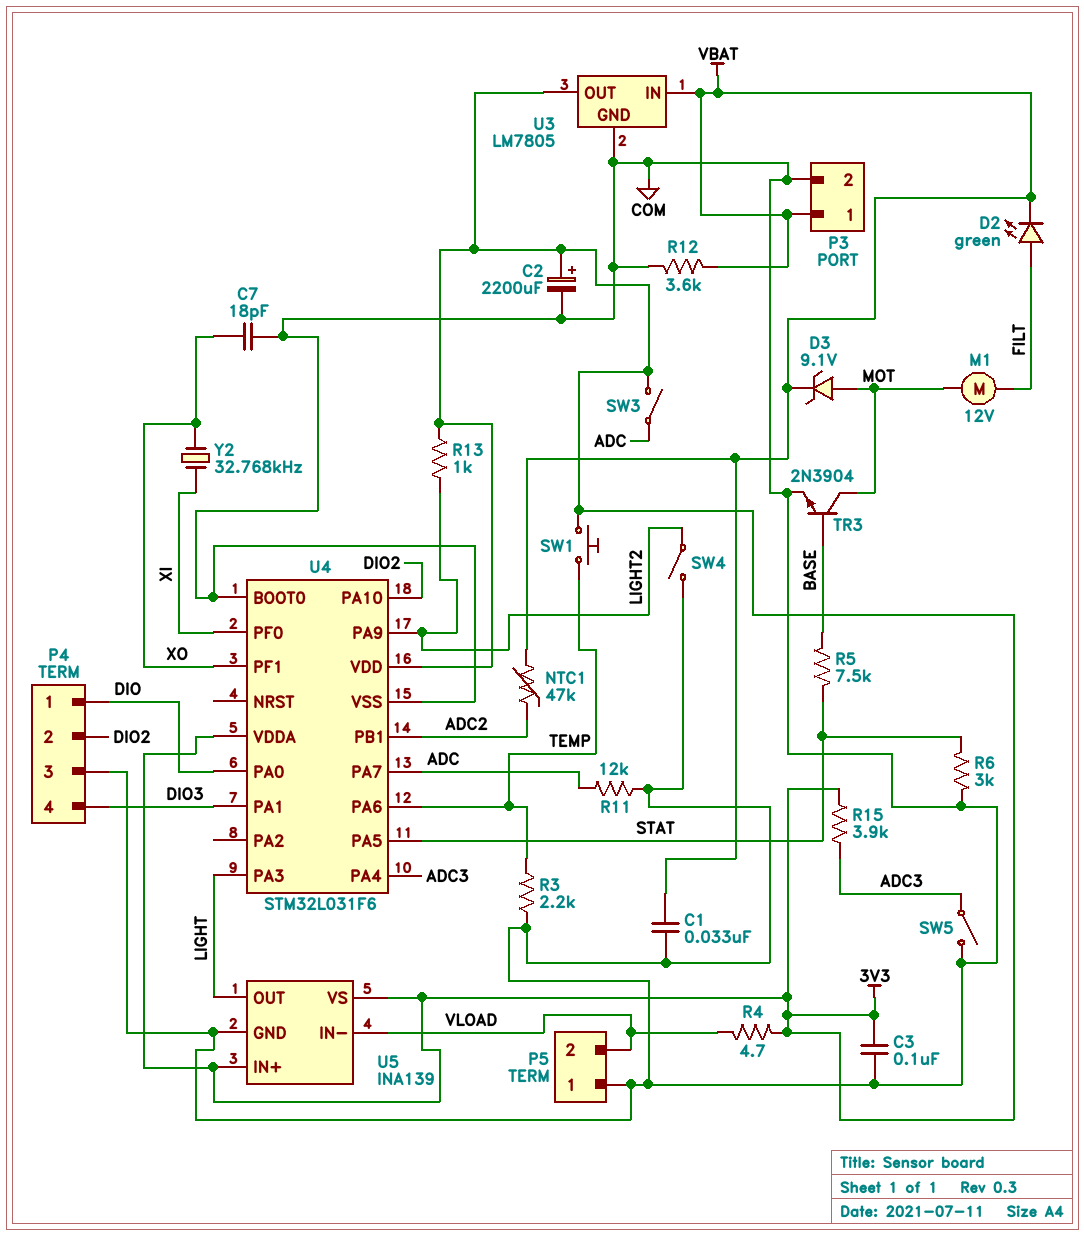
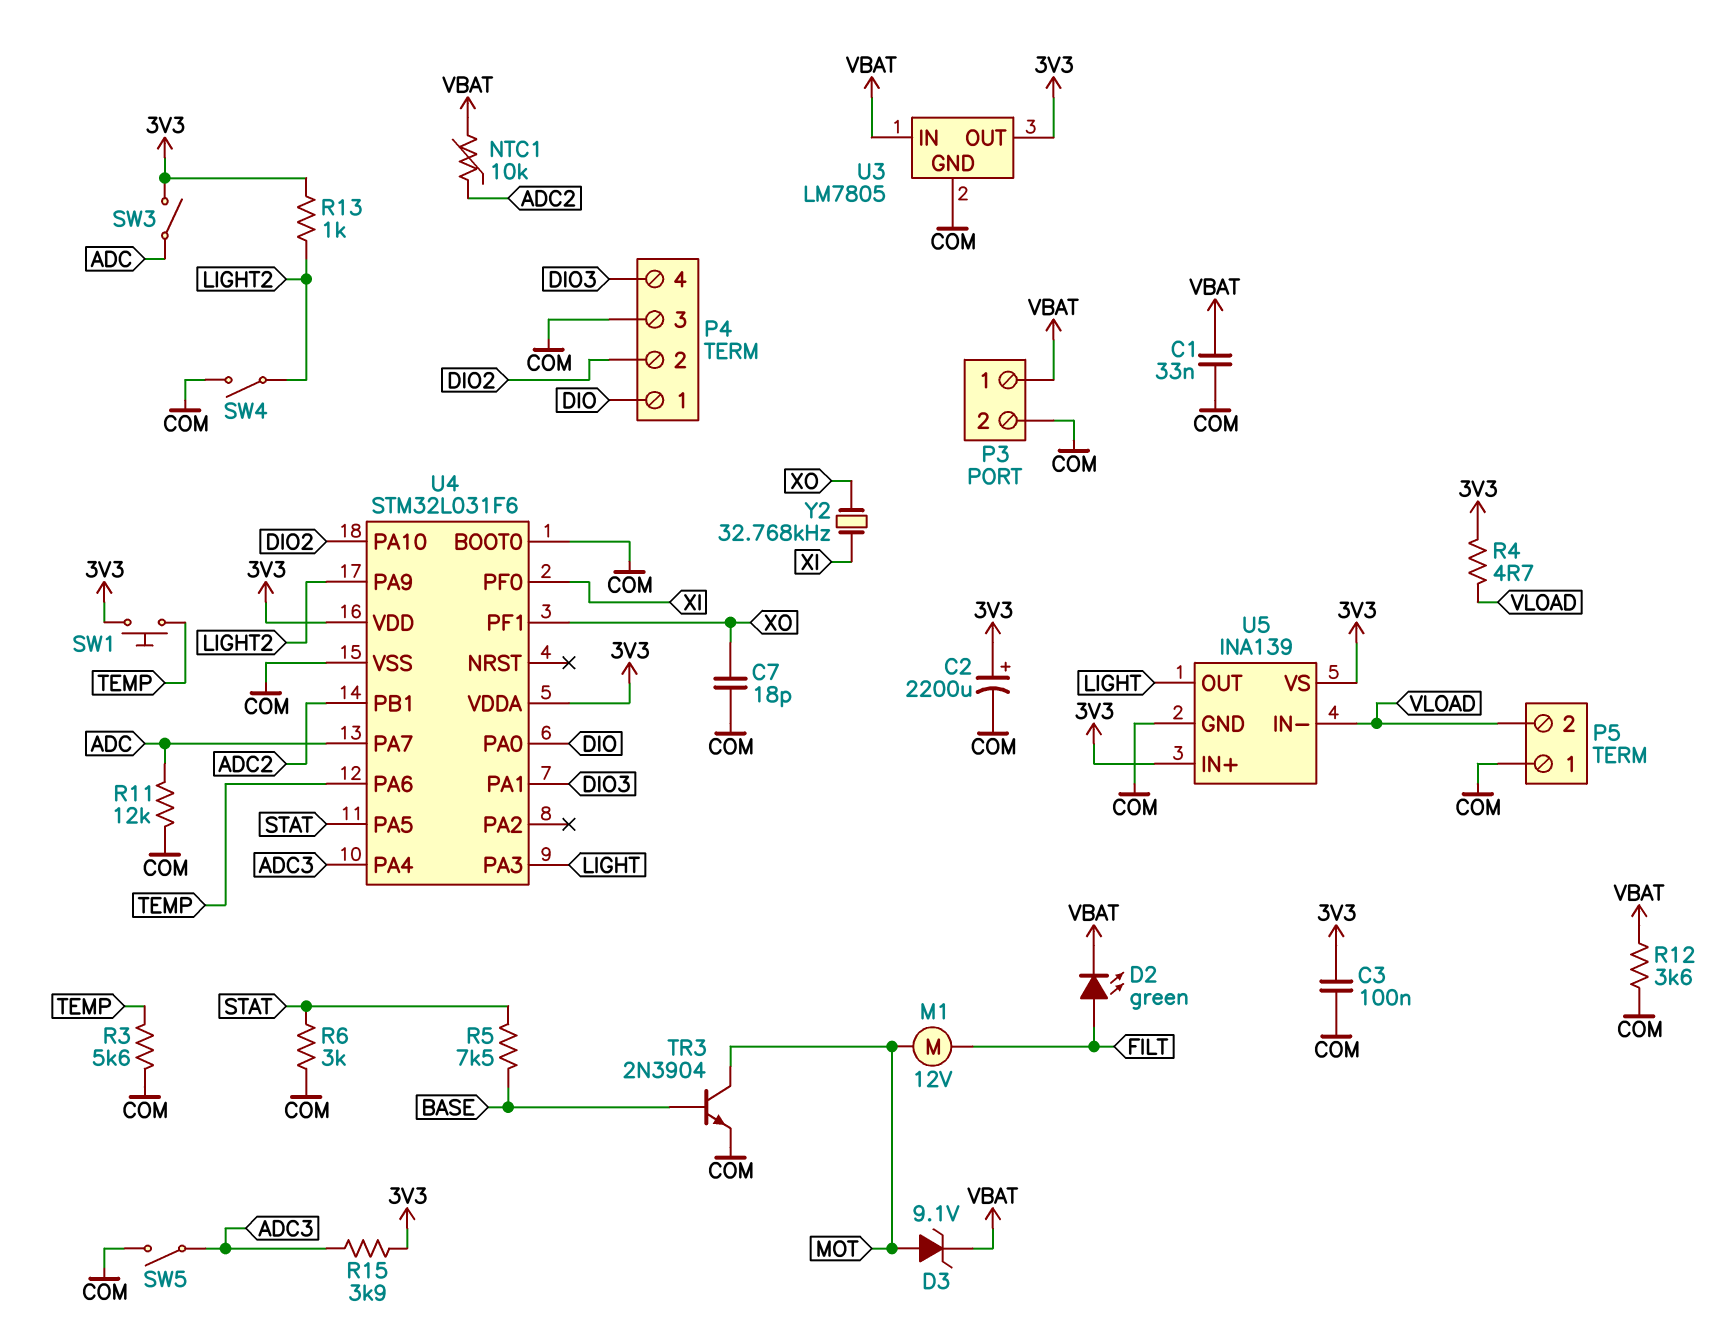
NTC1: 47k (ADC2, VBAT) -> 10k (ADC2, VBAT)
R3: 2.2k (COM, TEMP) -> 5.6k (COM, TEMP)

